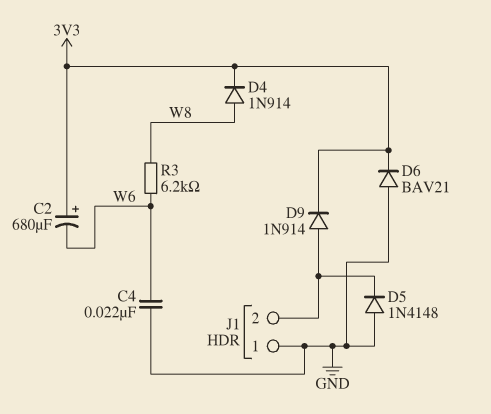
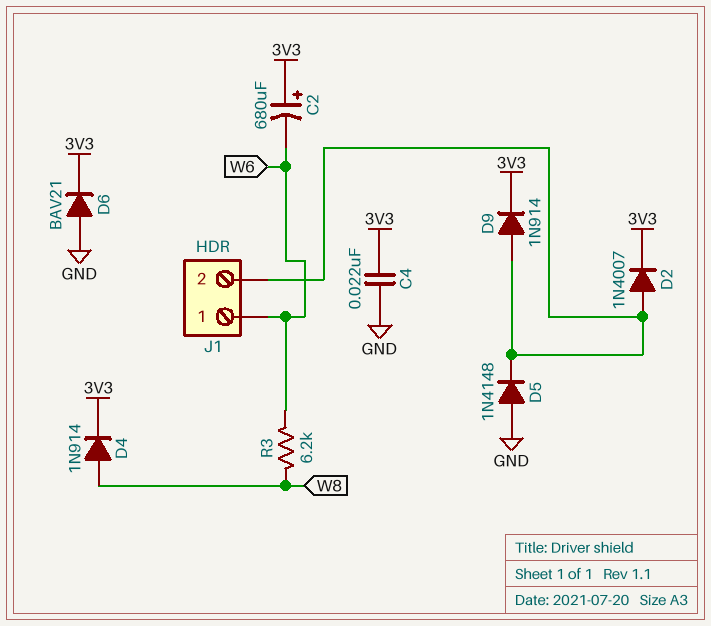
C4: 22nF (GND, W6) -> 22nF (3V3, GND)
D2: none -> diode 1N4007 (A J1/2, K 3V3)
J1 pin 1: GND -> W6

